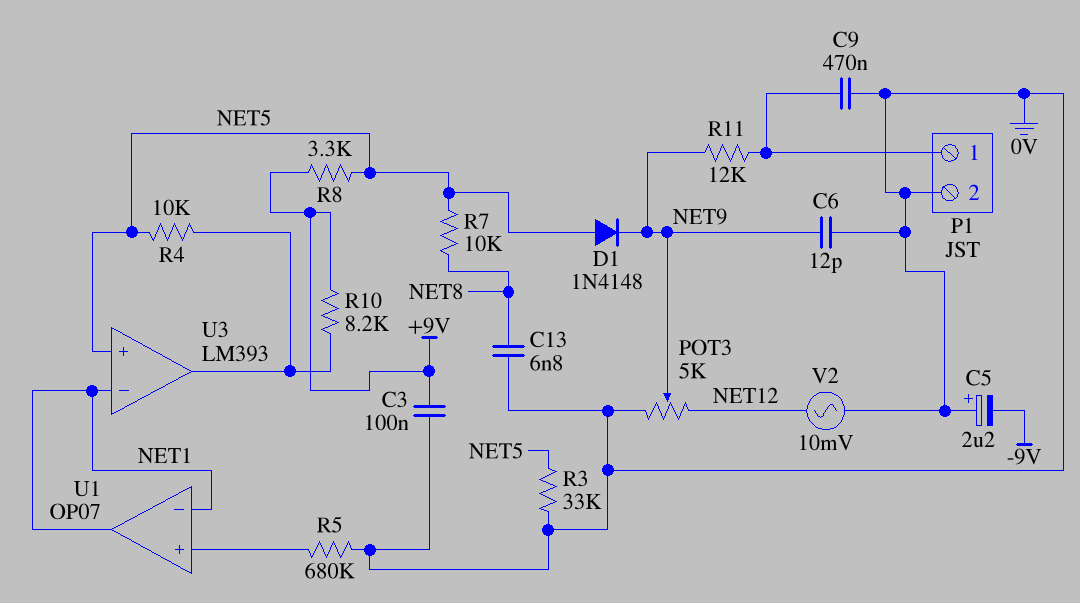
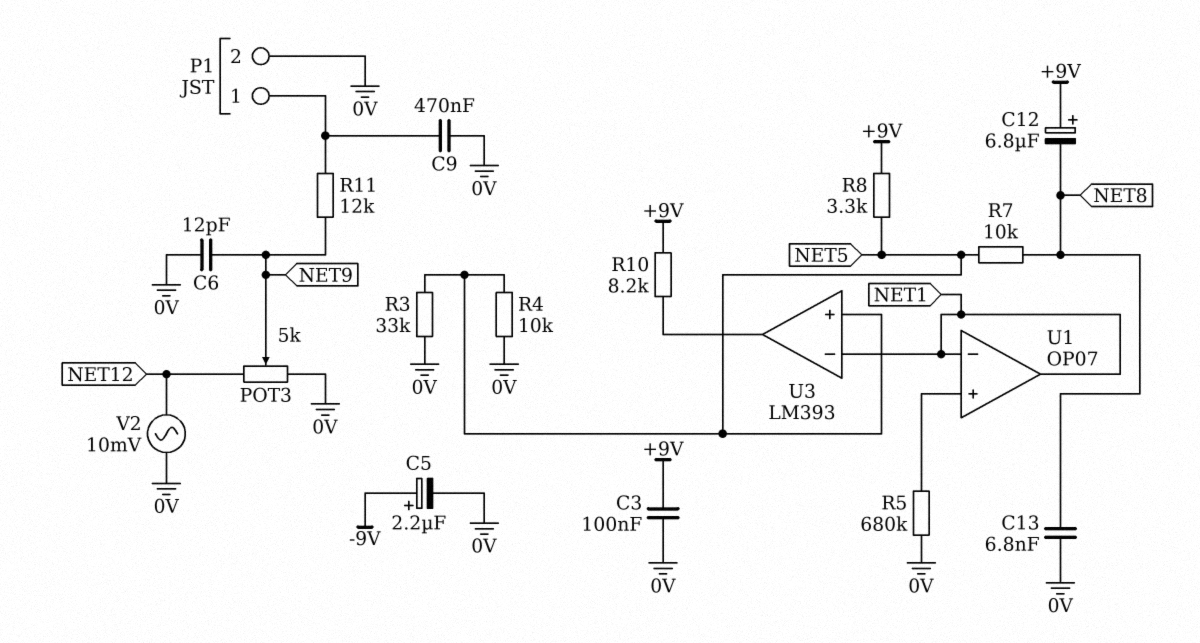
C5: 2.2uF (plus 0V, minus -9V) -> 2.2uF (plus -9V, minus 0V)
C12: none -> 6.8uF (plus +9V, minus NET8)
D1: diode 1N4148 (A NET5, K NET9) -> none
R4: 10k (NET5, U3/out) -> 10k (0V, NET5)

